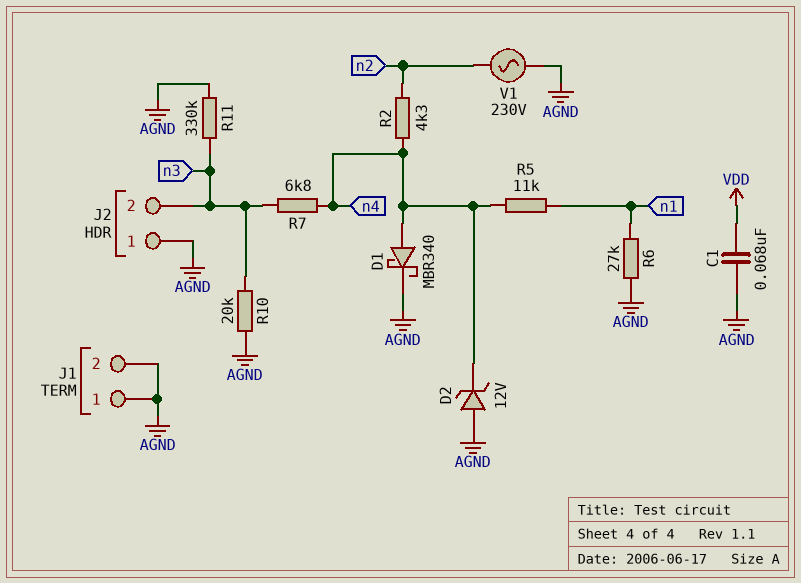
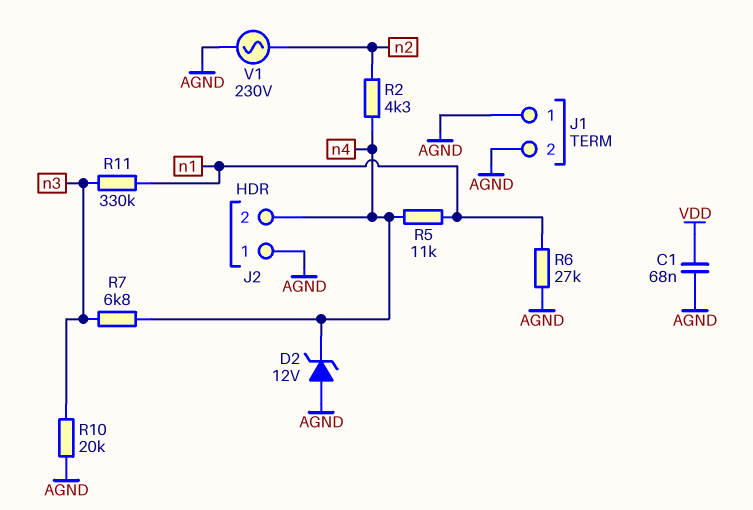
D1: schottky MBR340 (A n4, K AGND) -> none
J2 pin 2: n3 -> n4
R11: 330k (AGND, n3) -> 330k (n1, n3)

